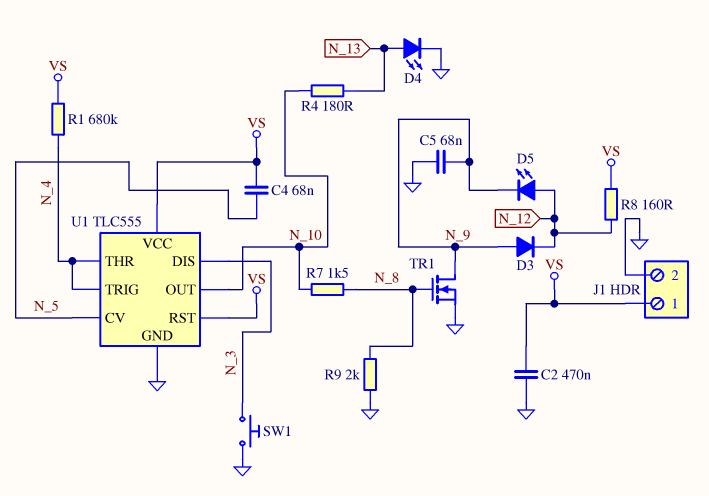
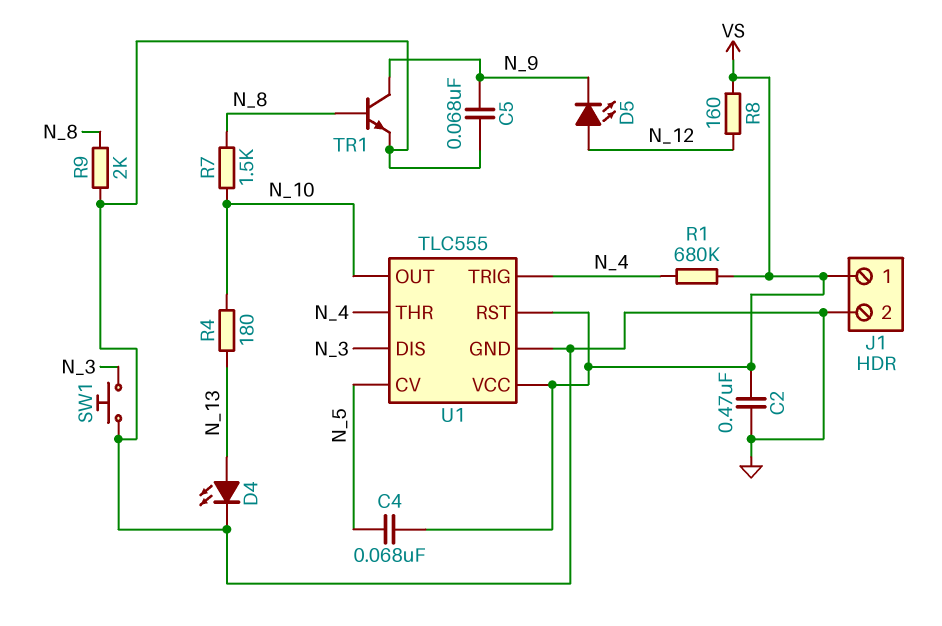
D3: diode (A N_9, K N_12) -> none
TR1: NMOS (G N_8, D N_9, S GND) -> NPN (B N_8, C N_9, E GND)

